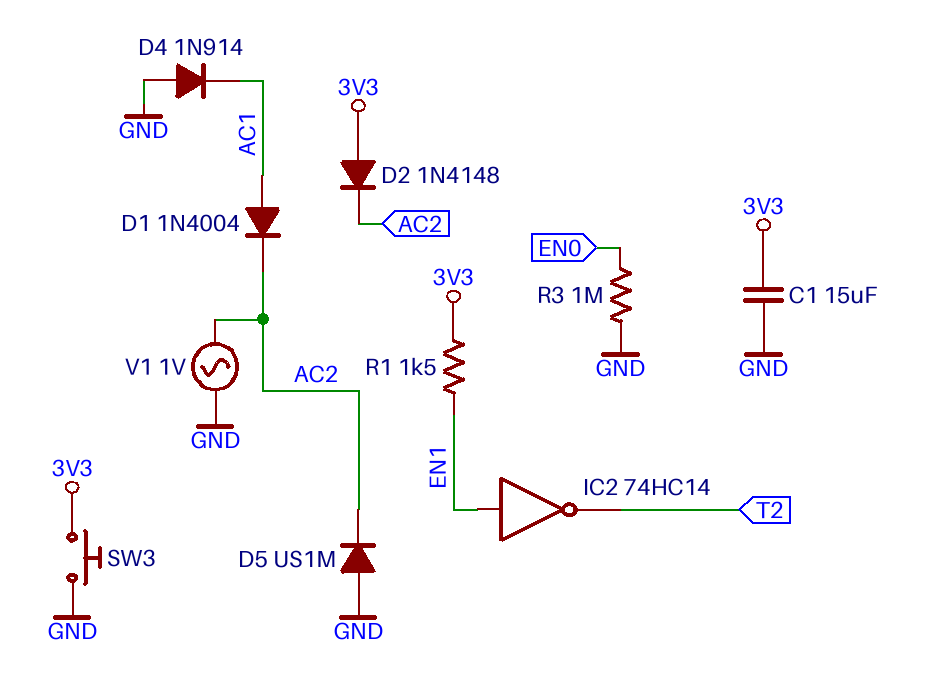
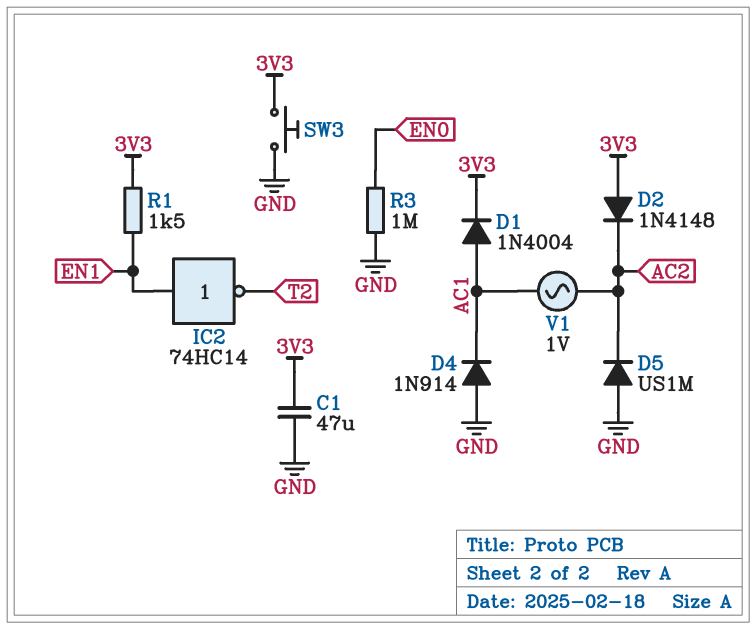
C1: 15uF (3V3, GND) -> 47uF (3V3, GND)
D1: diode 1N4004 (A AC1, K AC2) -> diode 1N4004 (A AC1, K 3V3)
V1: AC 1V (AC2, GND) -> AC 1V (AC1, AC2)

